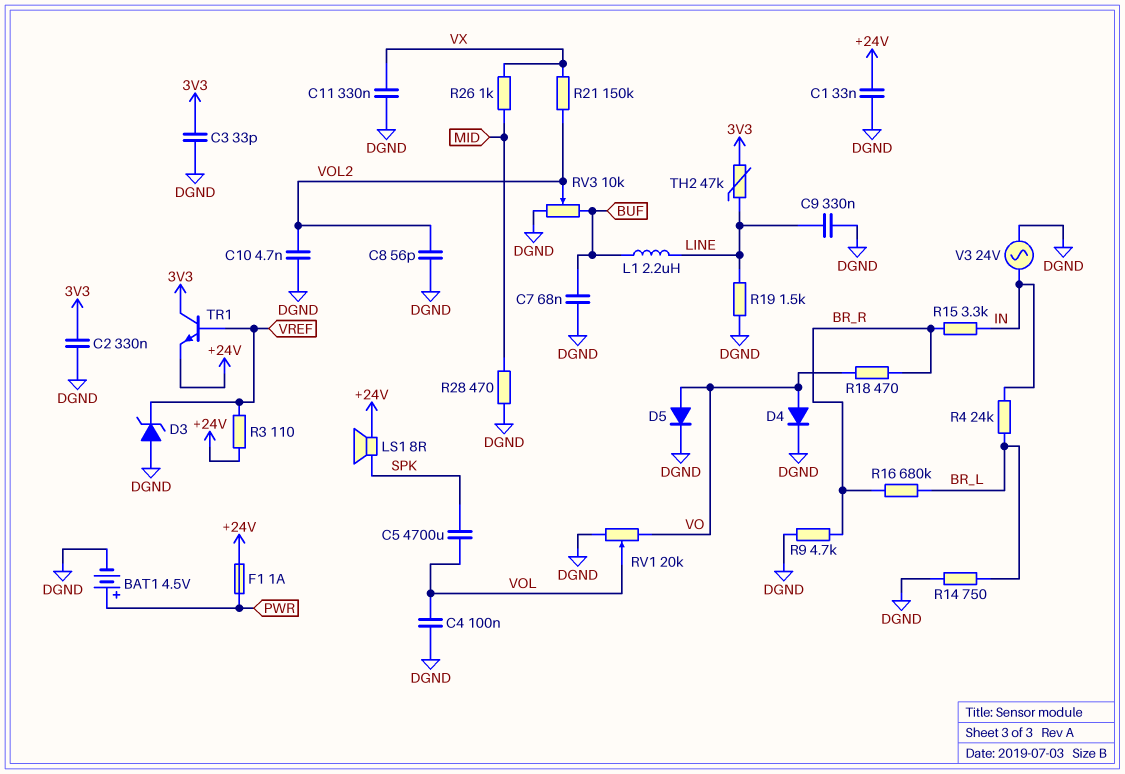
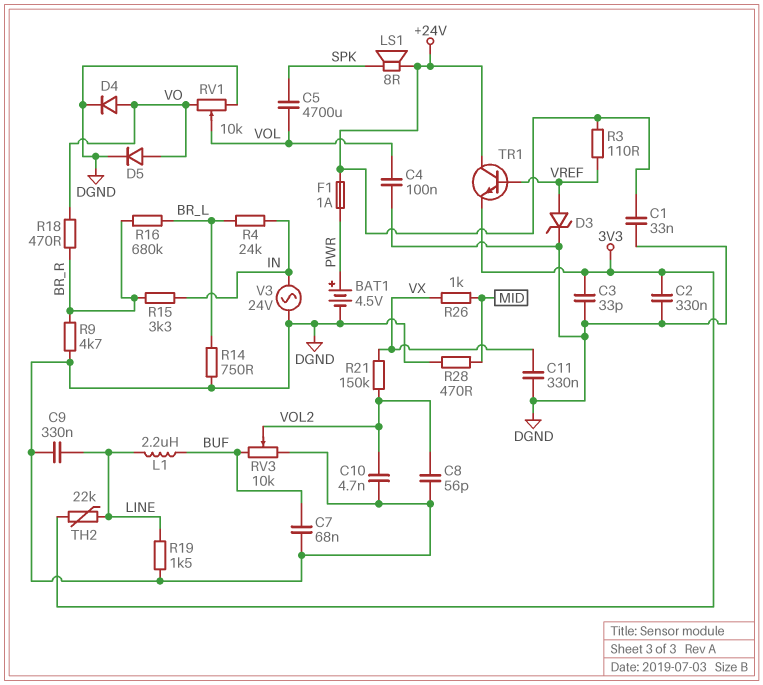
D3: zener (A DGND, K VREF) -> zener (A VREF, K DGND)
RV1: 20k (DGND, VO, wiper VOL) -> 10k (DGND, VO, wiper VOL)
TH2: 47k (3V3, LINE) -> 22k (3V3, LINE)
TR1: NPN (B VREF, C 3V3, E +24V) -> NPN (B VREF, C +24V, E 3V3)

